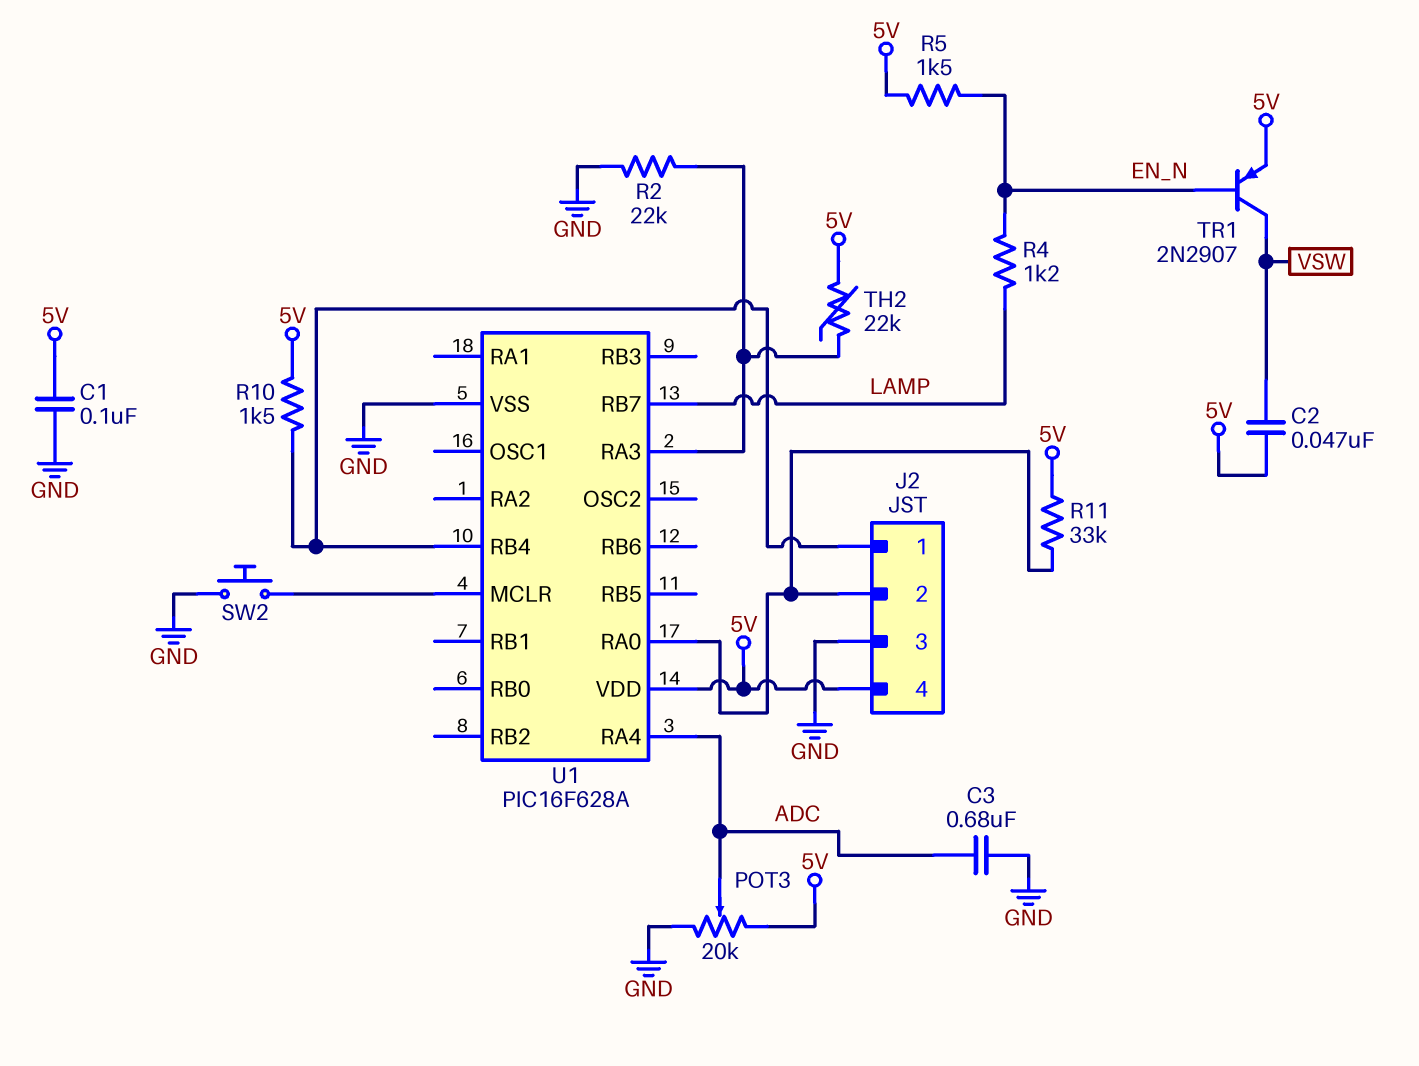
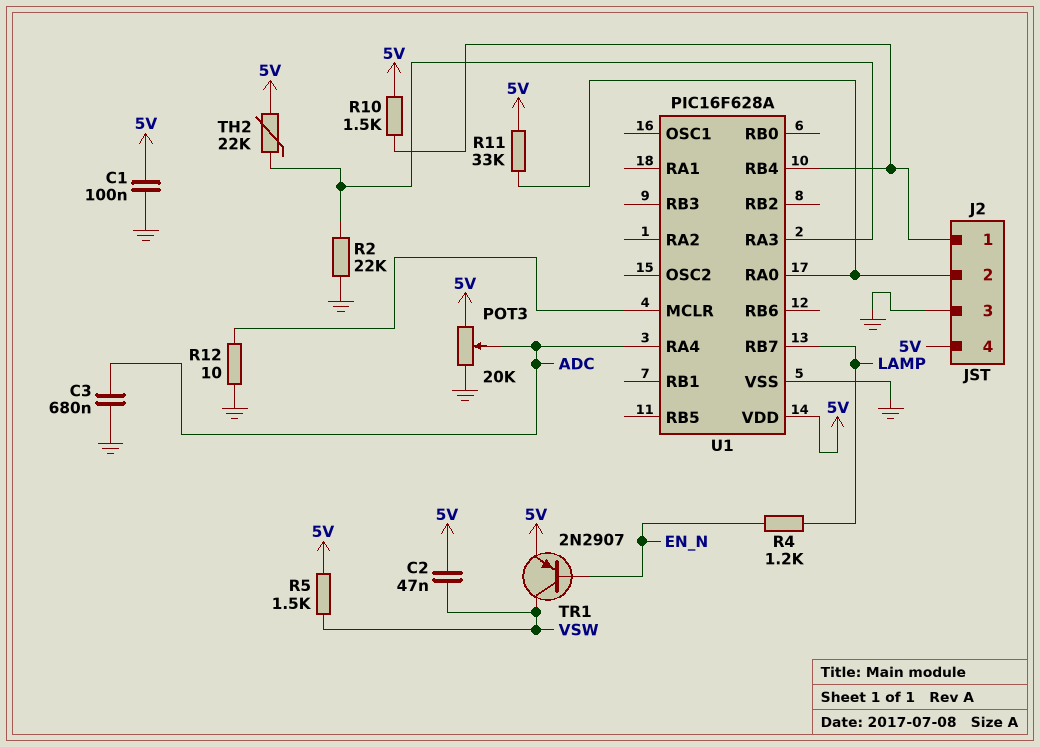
R5: 1.5k (5V, EN_N) -> 1.5k (5V, VSW)
R12: none -> 10 (GND, U1/MCLR)
SW2: button (GND, U1/MCLR) -> none

